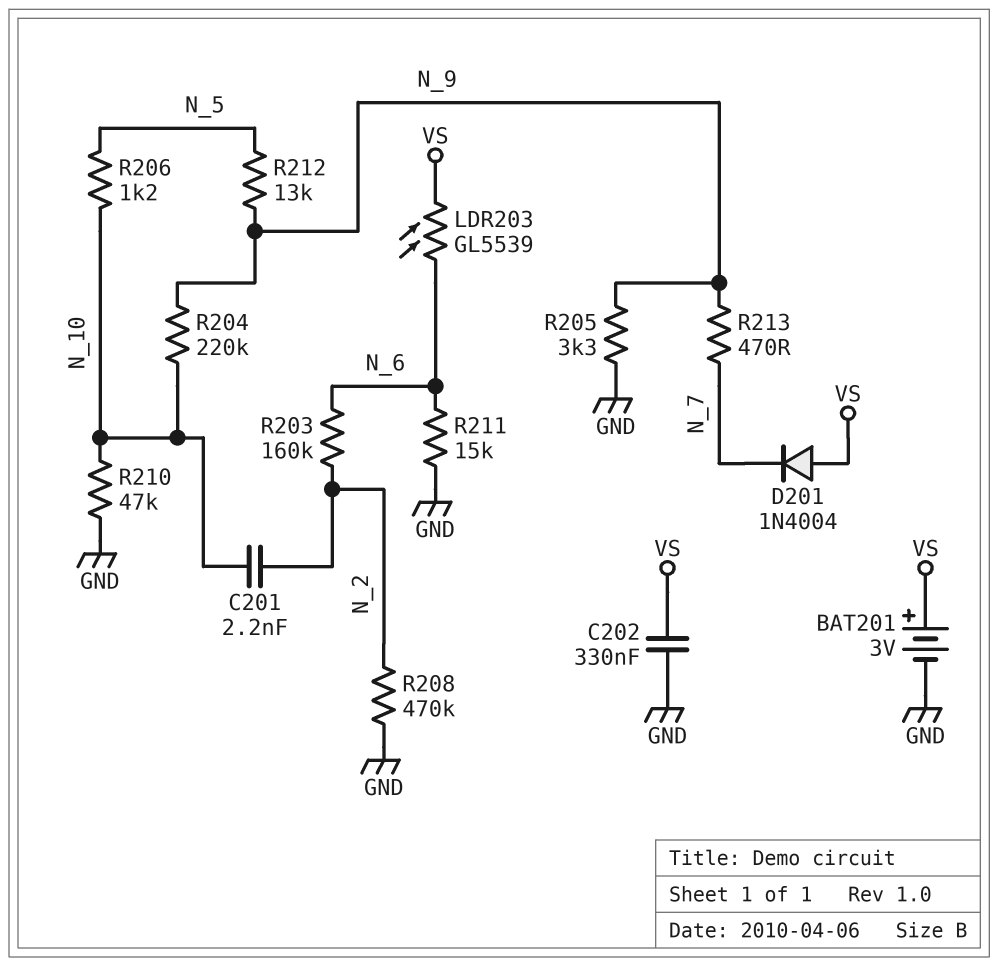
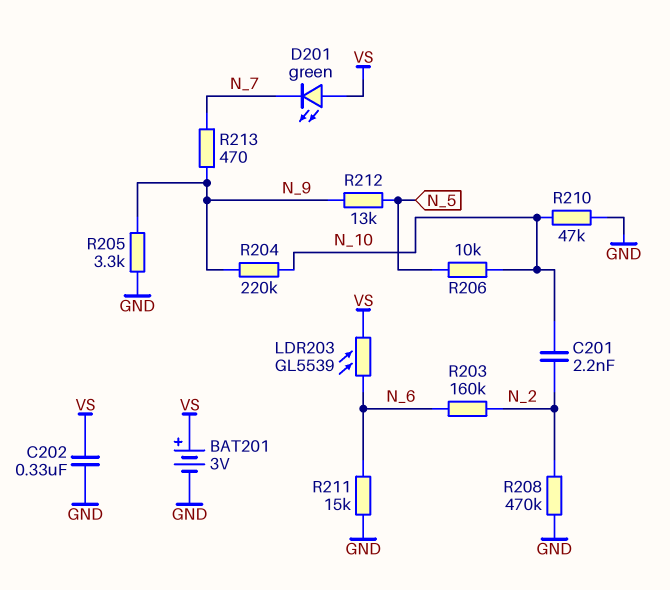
D201: diode 1N4004 (A VS, K N_7) -> LED green (A VS, K N_7)
R206: 1.2k (N_5, N_10) -> 10k (N_5, N_10)

